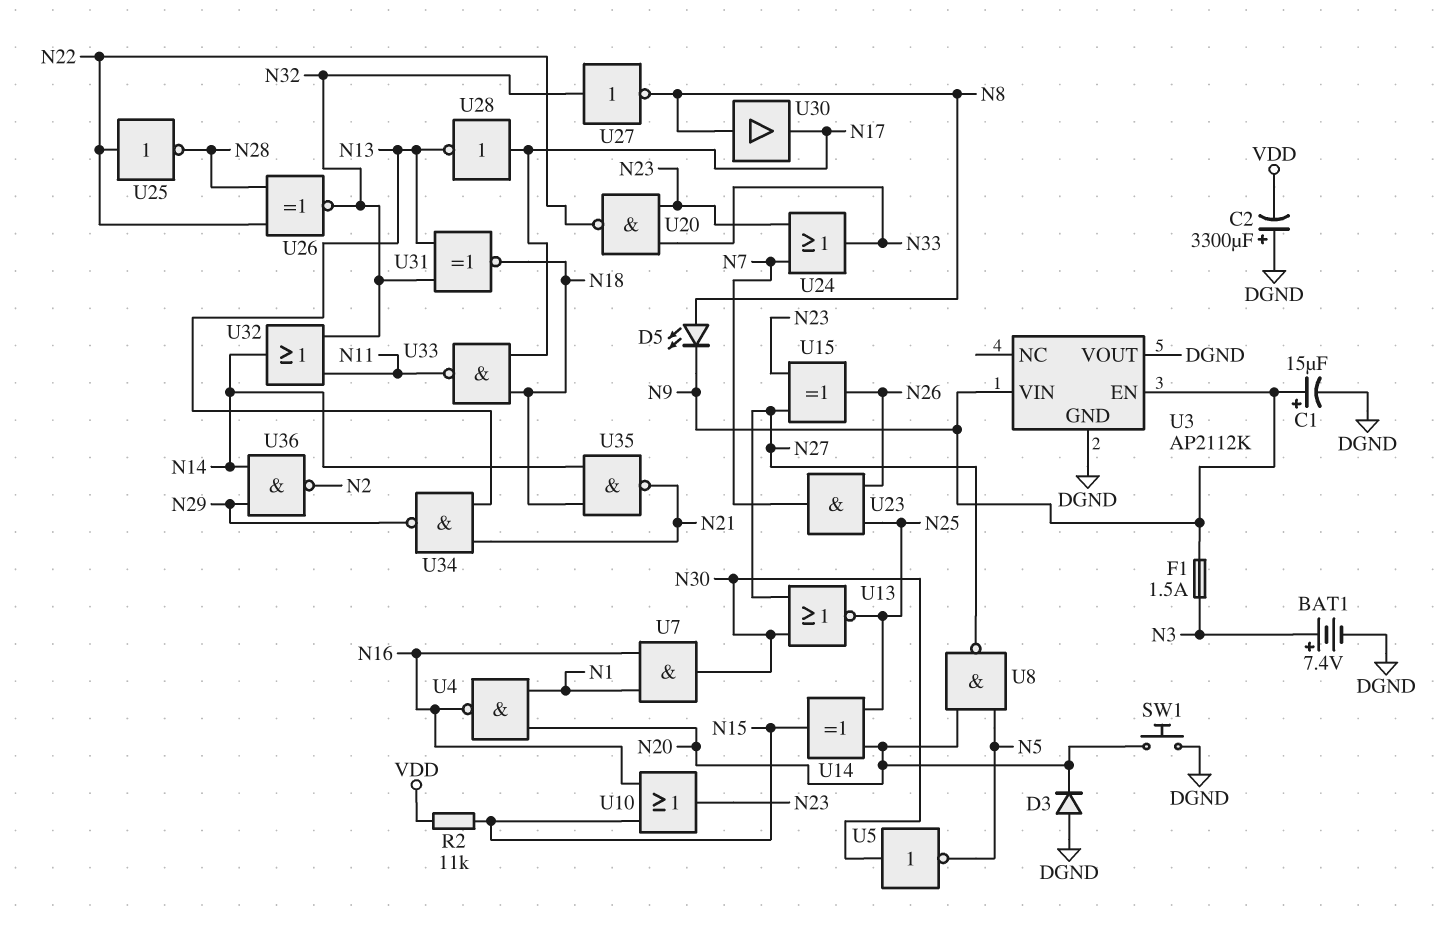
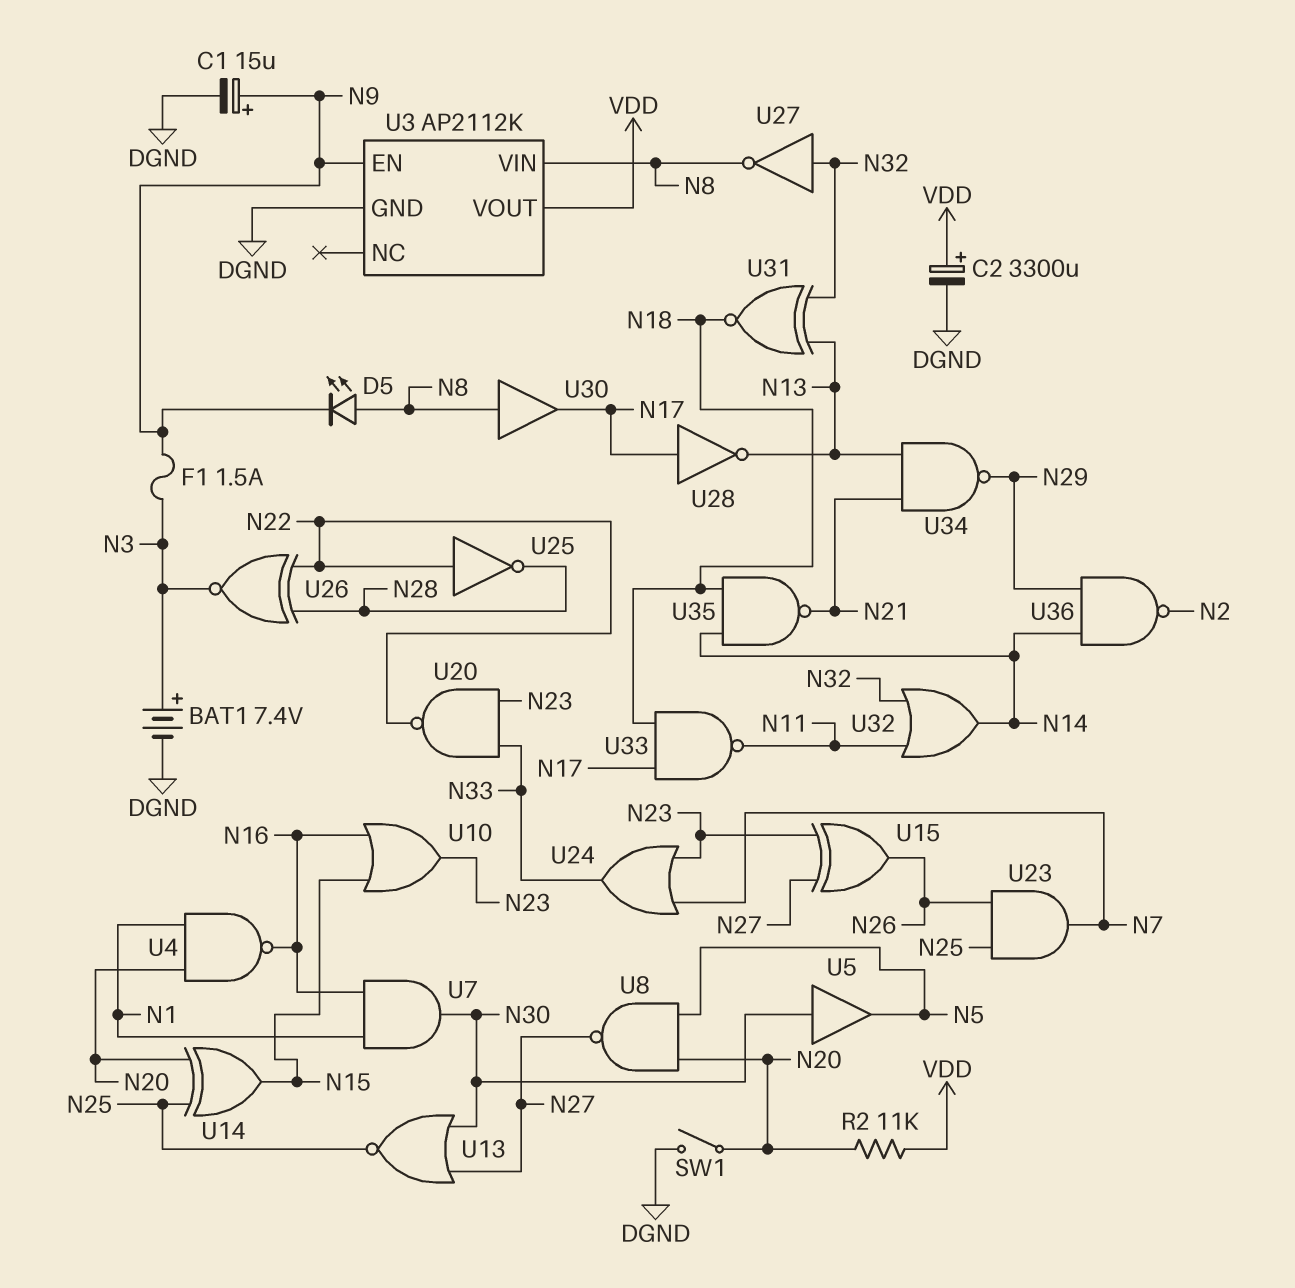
C2: 3300uF (plus DGND, minus VDD) -> 3300uF (plus VDD, minus DGND)
D3: diode (A DGND, K N20) -> none
R2: 11k (N15, VDD) -> 11k (N20, VDD)
SW1: button (DGND, N20) -> switch (DGND, N20)
U3 pin VIN: N9 -> N8
U3 pin VOUT: DGND -> VDD
U5: NOT (in N30, out N5) -> buffer (in N30, out N5)
U26: XNOR (in N22, in N28, out N32) -> XNOR (in N22, in N28, out N3)

